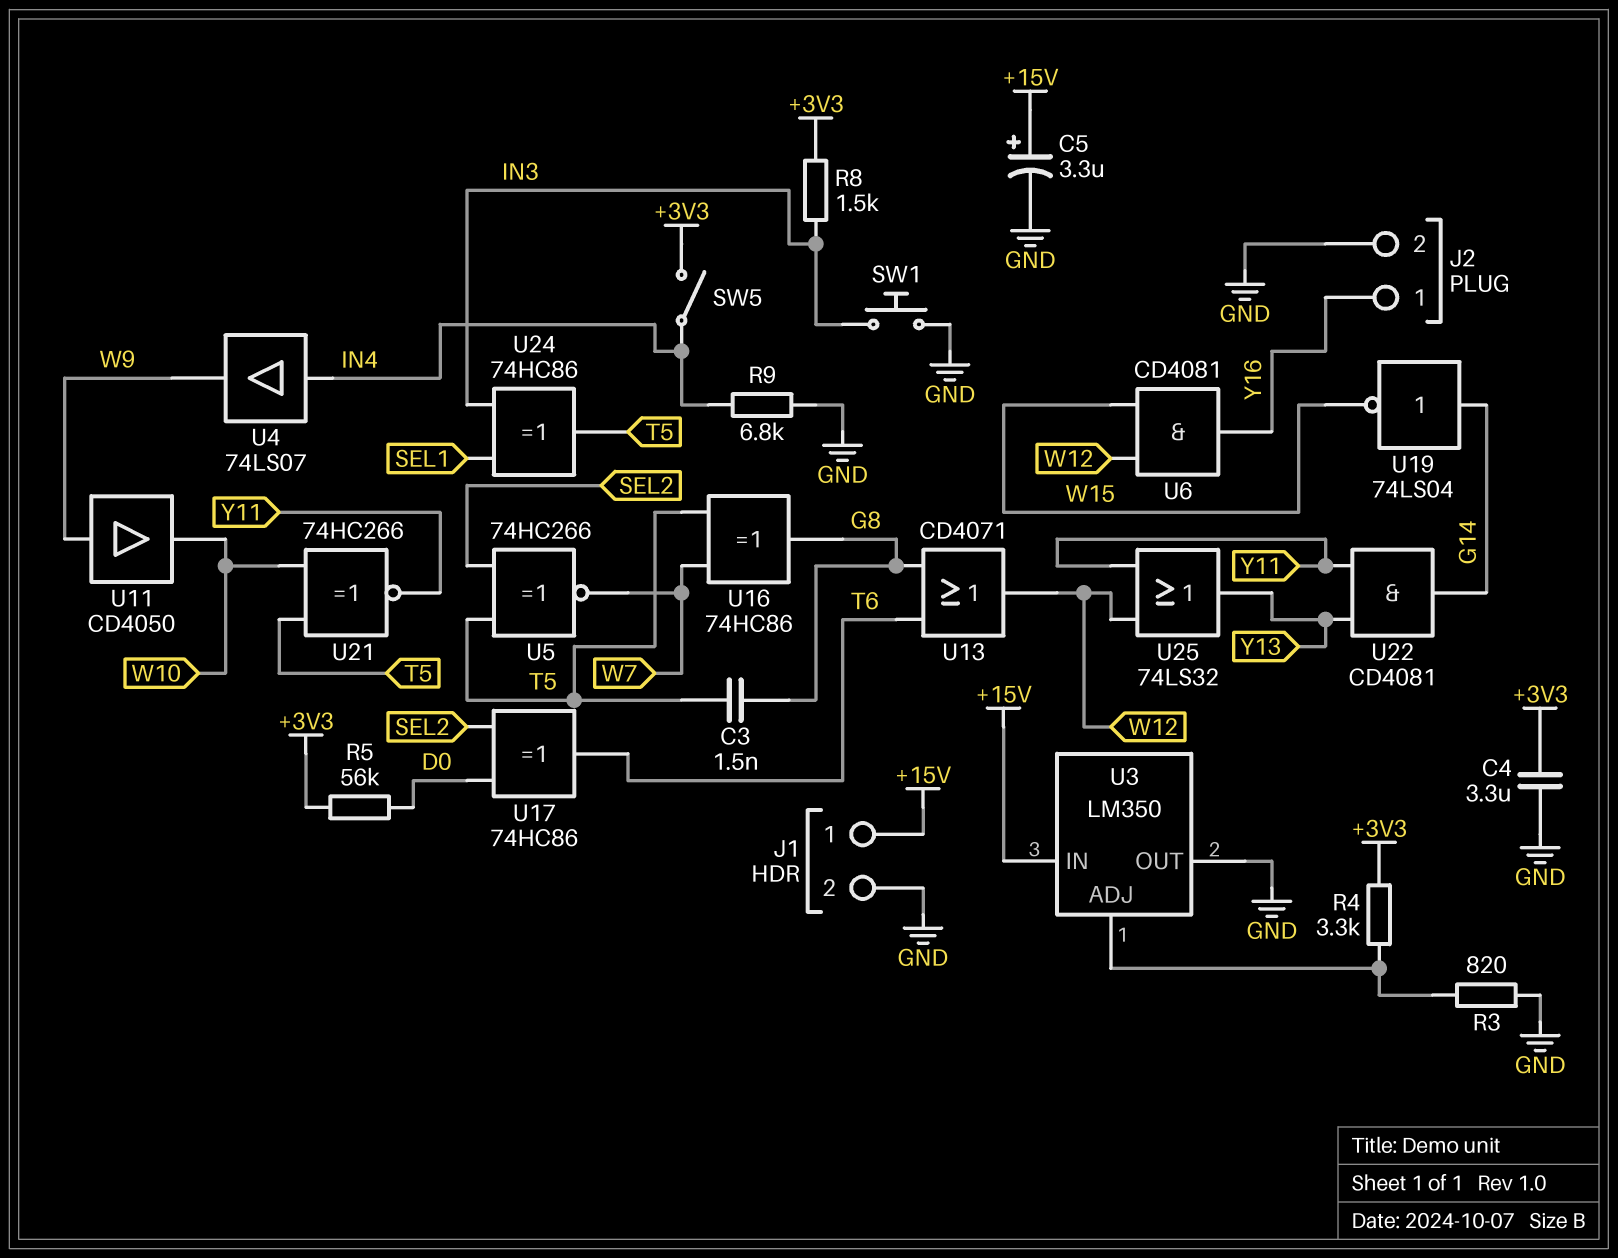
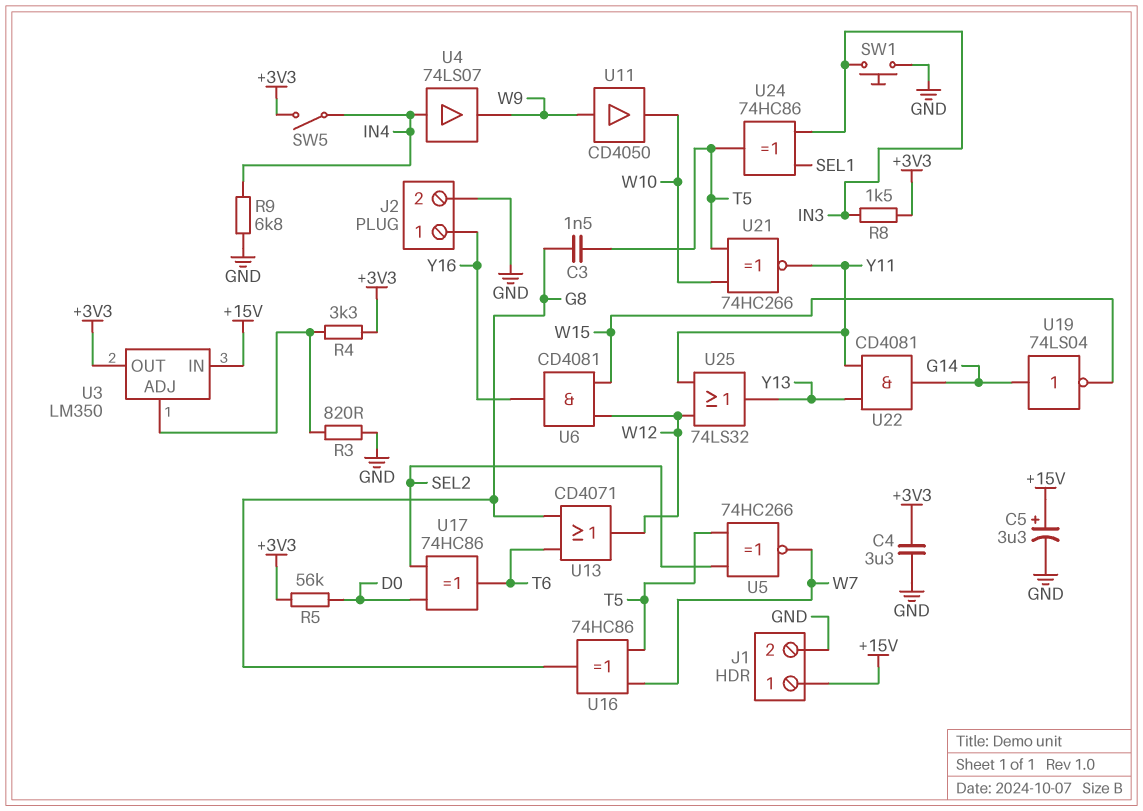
U3 pin OUT: GND -> +3V3

